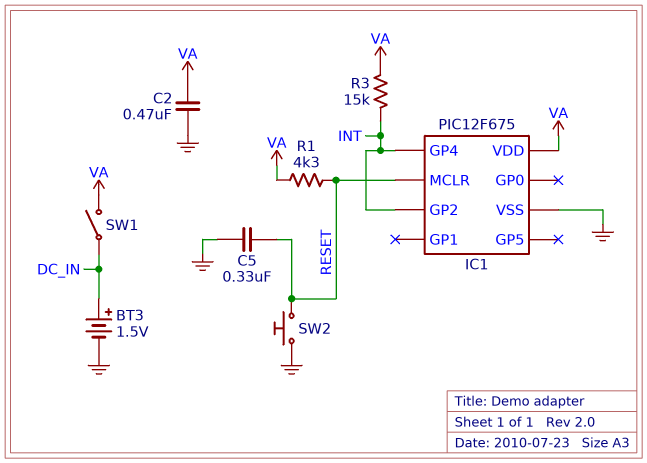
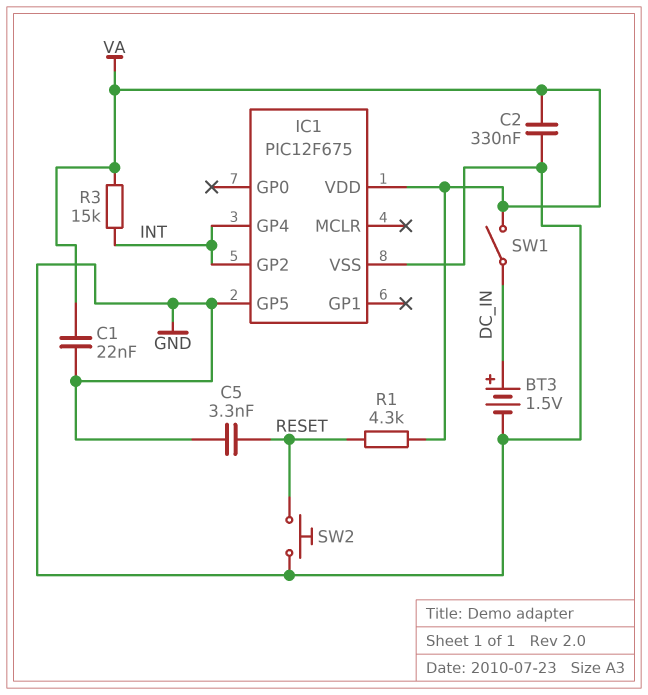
C1: none -> 22nF (GND, VA)
C2: 470nF (GND, VA) -> 330nF (GND, VA)
C5: 330nF (GND, RESET) -> 3.3nF (GND, RESET)
IC1 pin GP5: none -> GND
IC1 pin MCLR: RESET -> none

